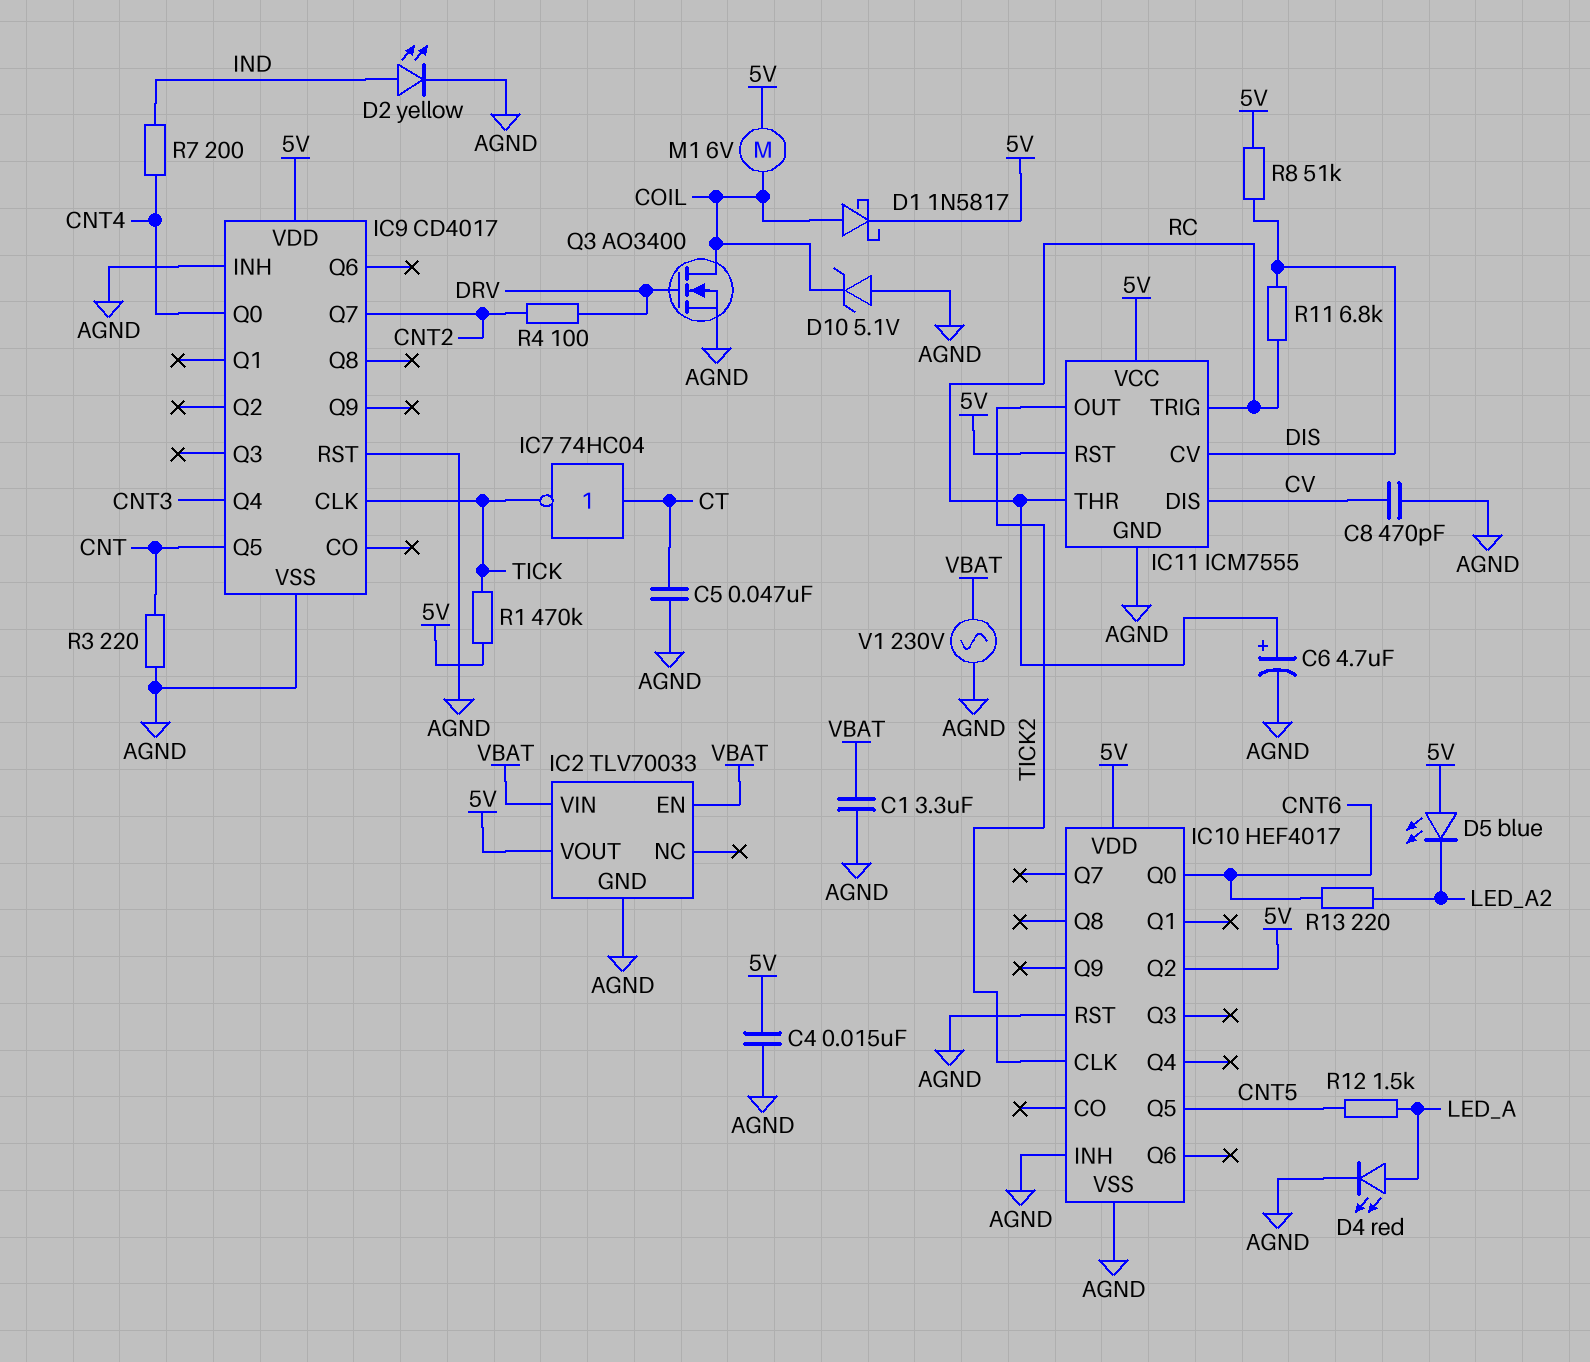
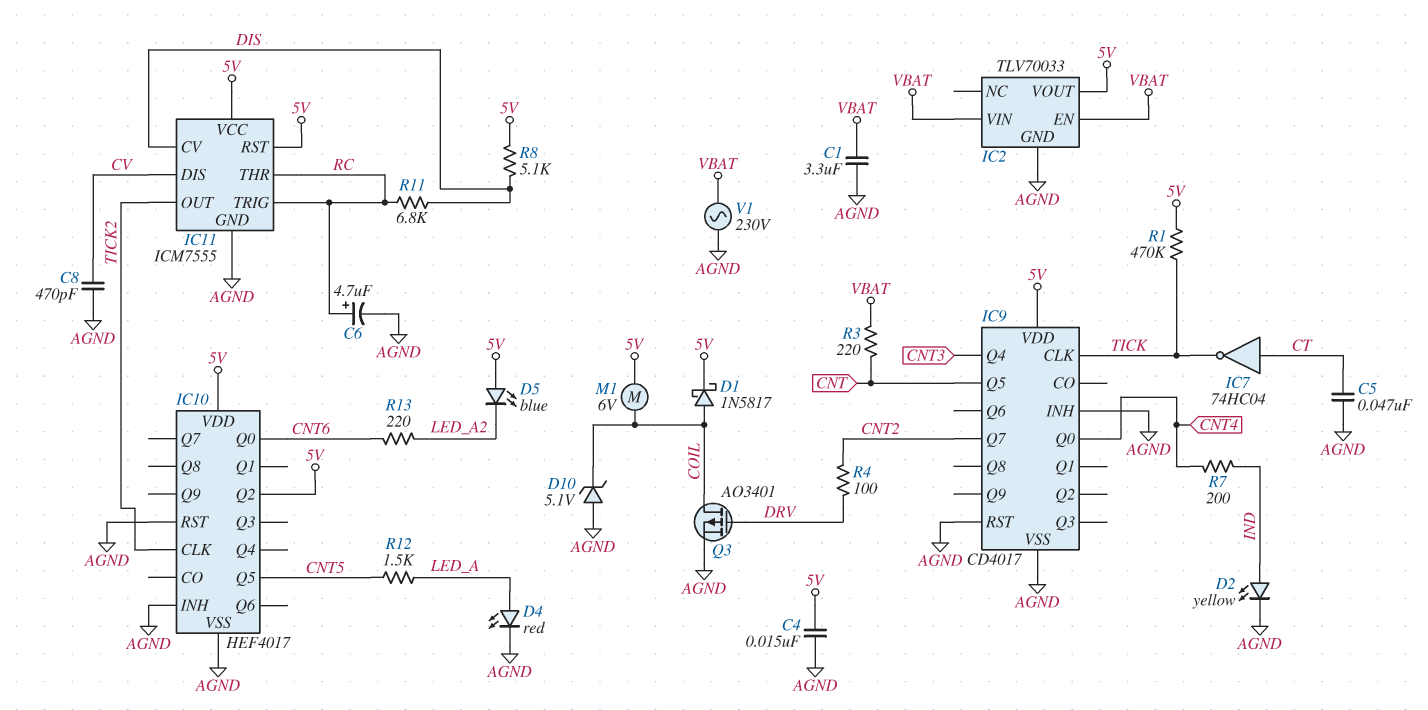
Q3: NMOS AO3400 (G DRV, D COIL, S AGND) -> PMOS AO3401 (G DRV, D COIL, S AGND)
R3: 220 (AGND, CNT) -> 220 (CNT, VBAT)
R8: 51k (5V, DIS) -> 5.1k (5V, DIS)

